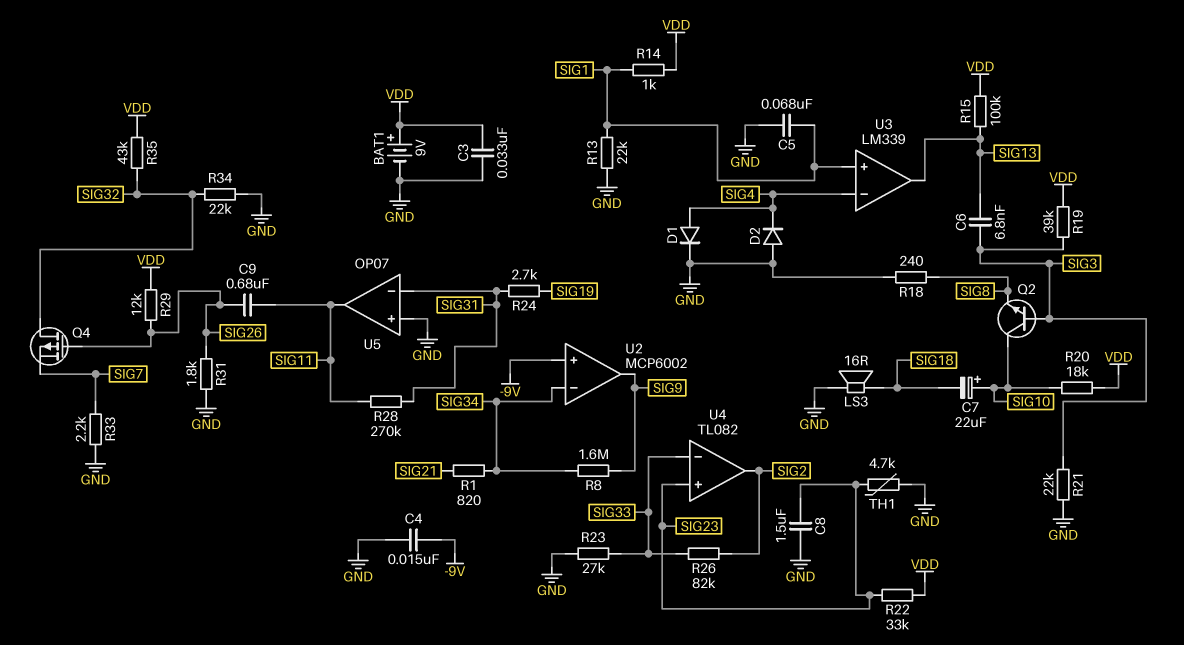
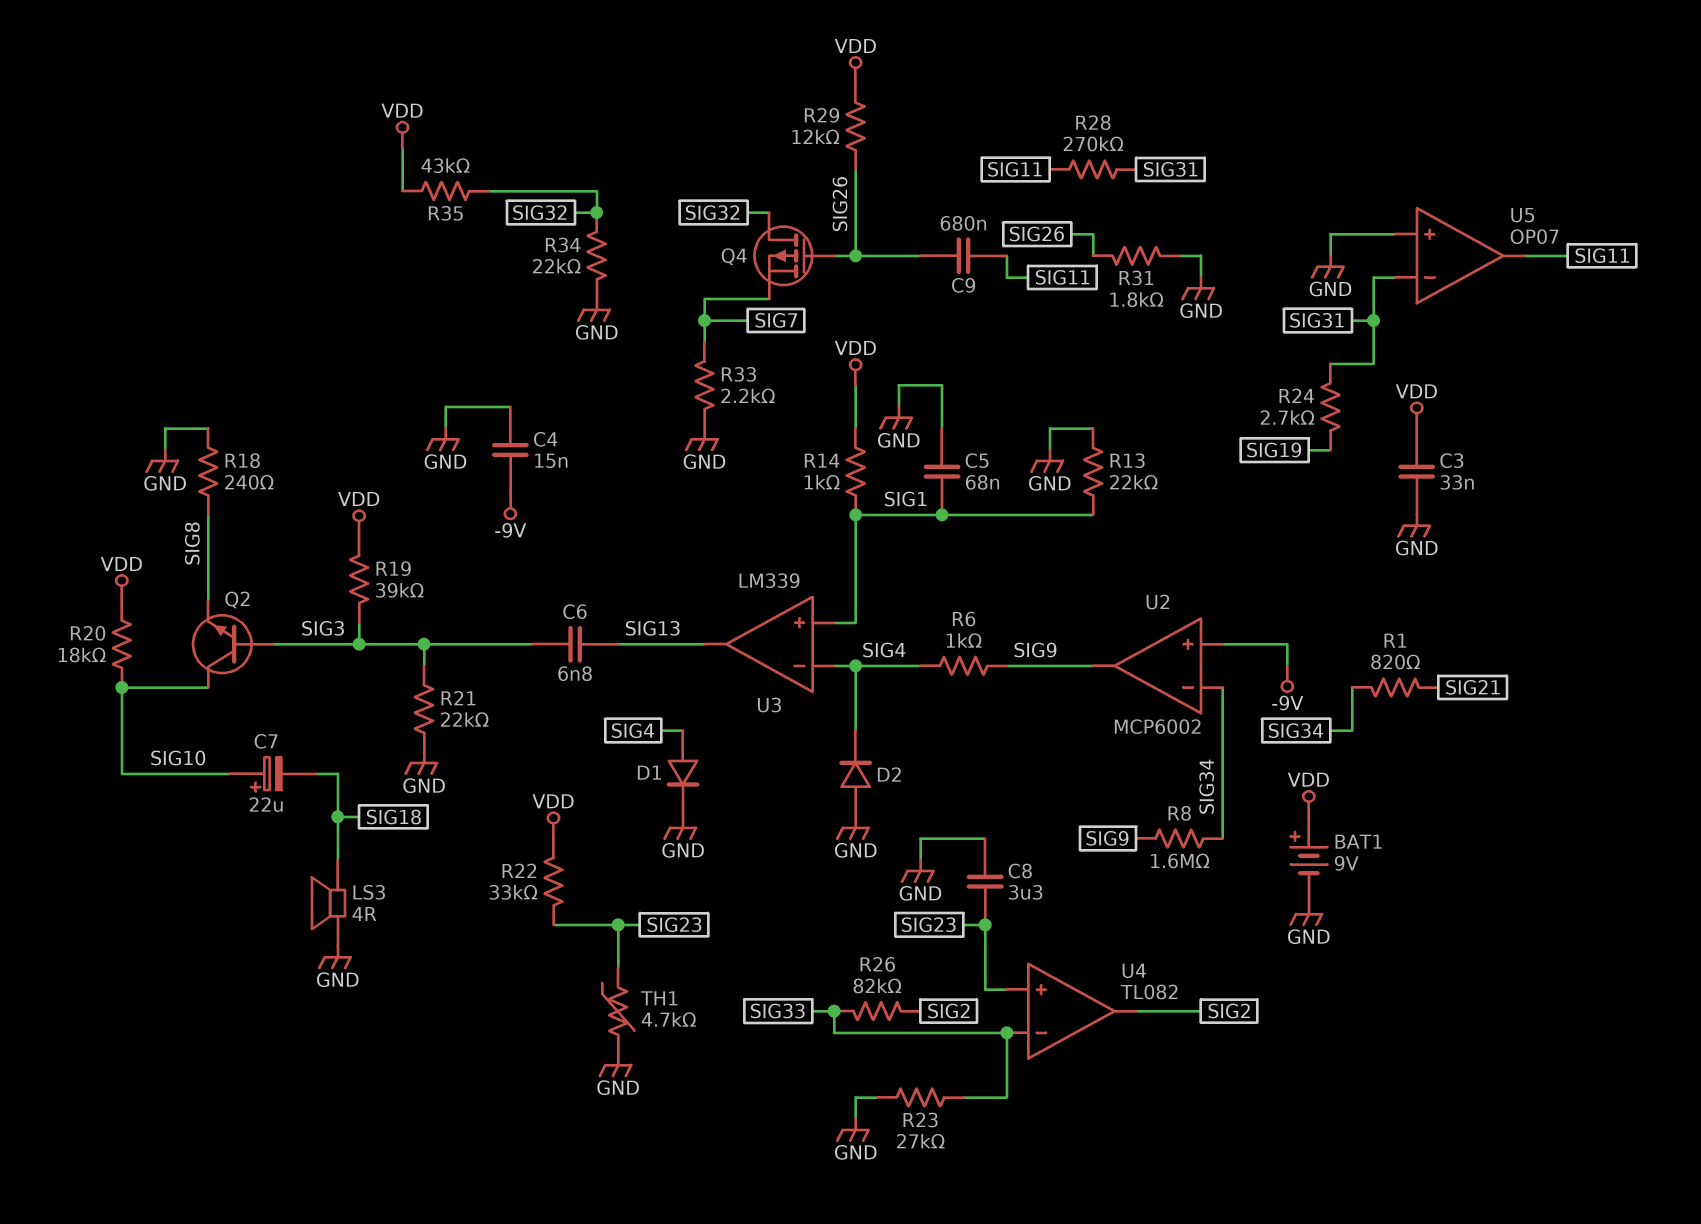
C8: 1.5uF (GND, SIG23) -> 3.3uF (GND, SIG23)
LS3: speaker 16R (GND, SIG18) -> speaker 4R (GND, SIG18)
R6: none -> 1k (SIG4, SIG9)
R15: 100k (SIG13, VDD) -> none

